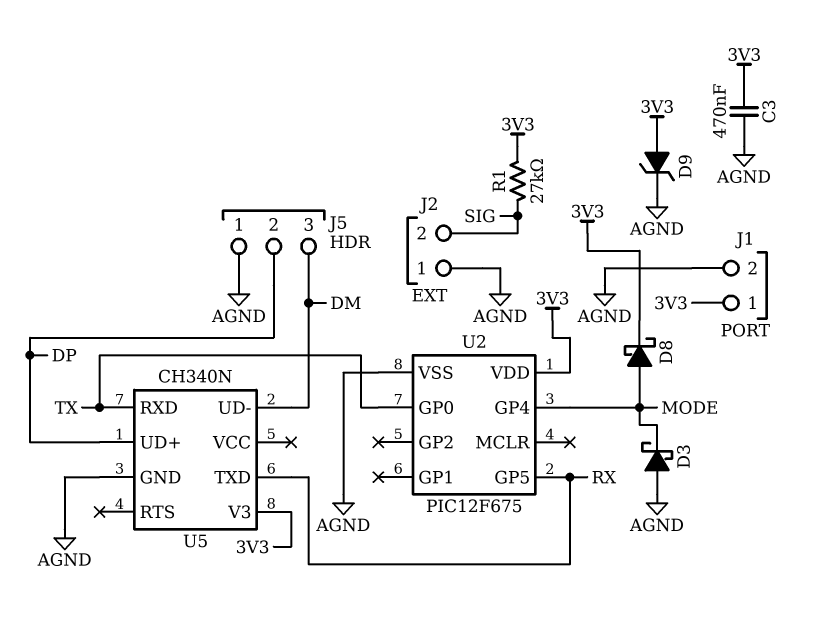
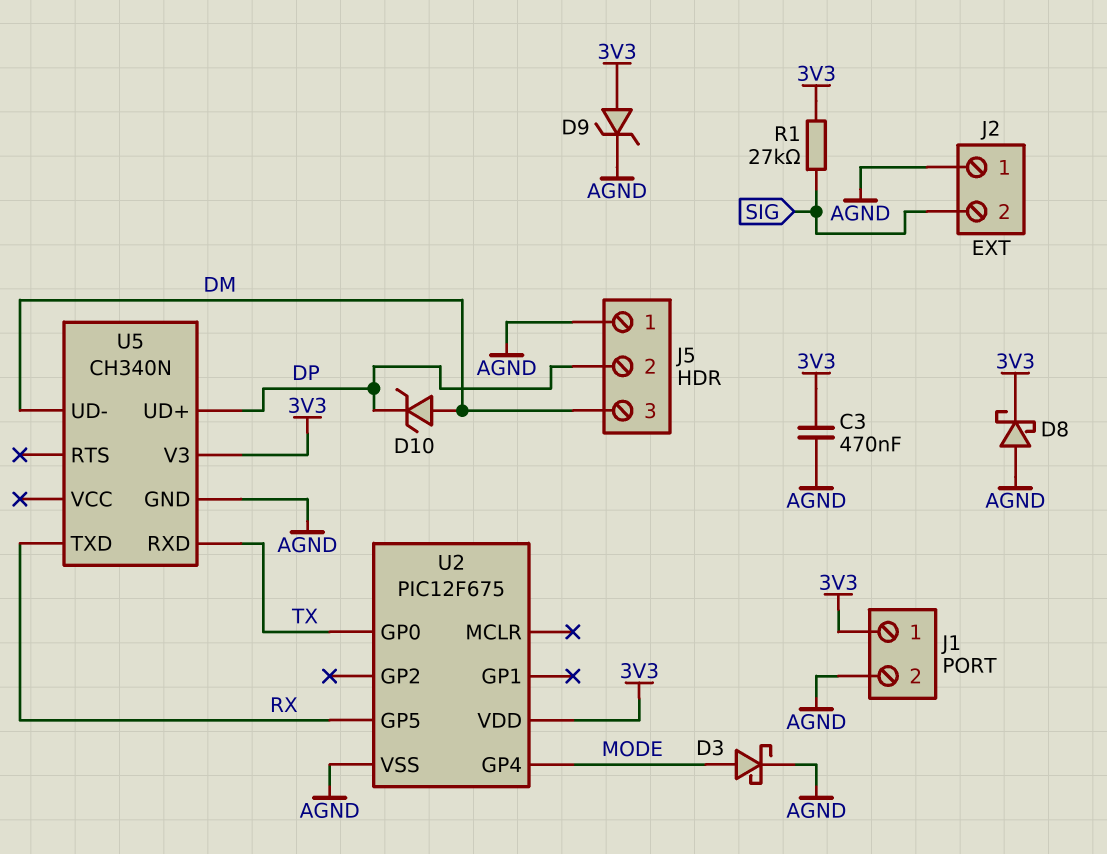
D3: schottky (A AGND, K MODE) -> schottky (A MODE, K AGND)
D8: schottky (A MODE, K 3V3) -> schottky (A AGND, K 3V3)
D10: none -> zener (A DM, K DP)

